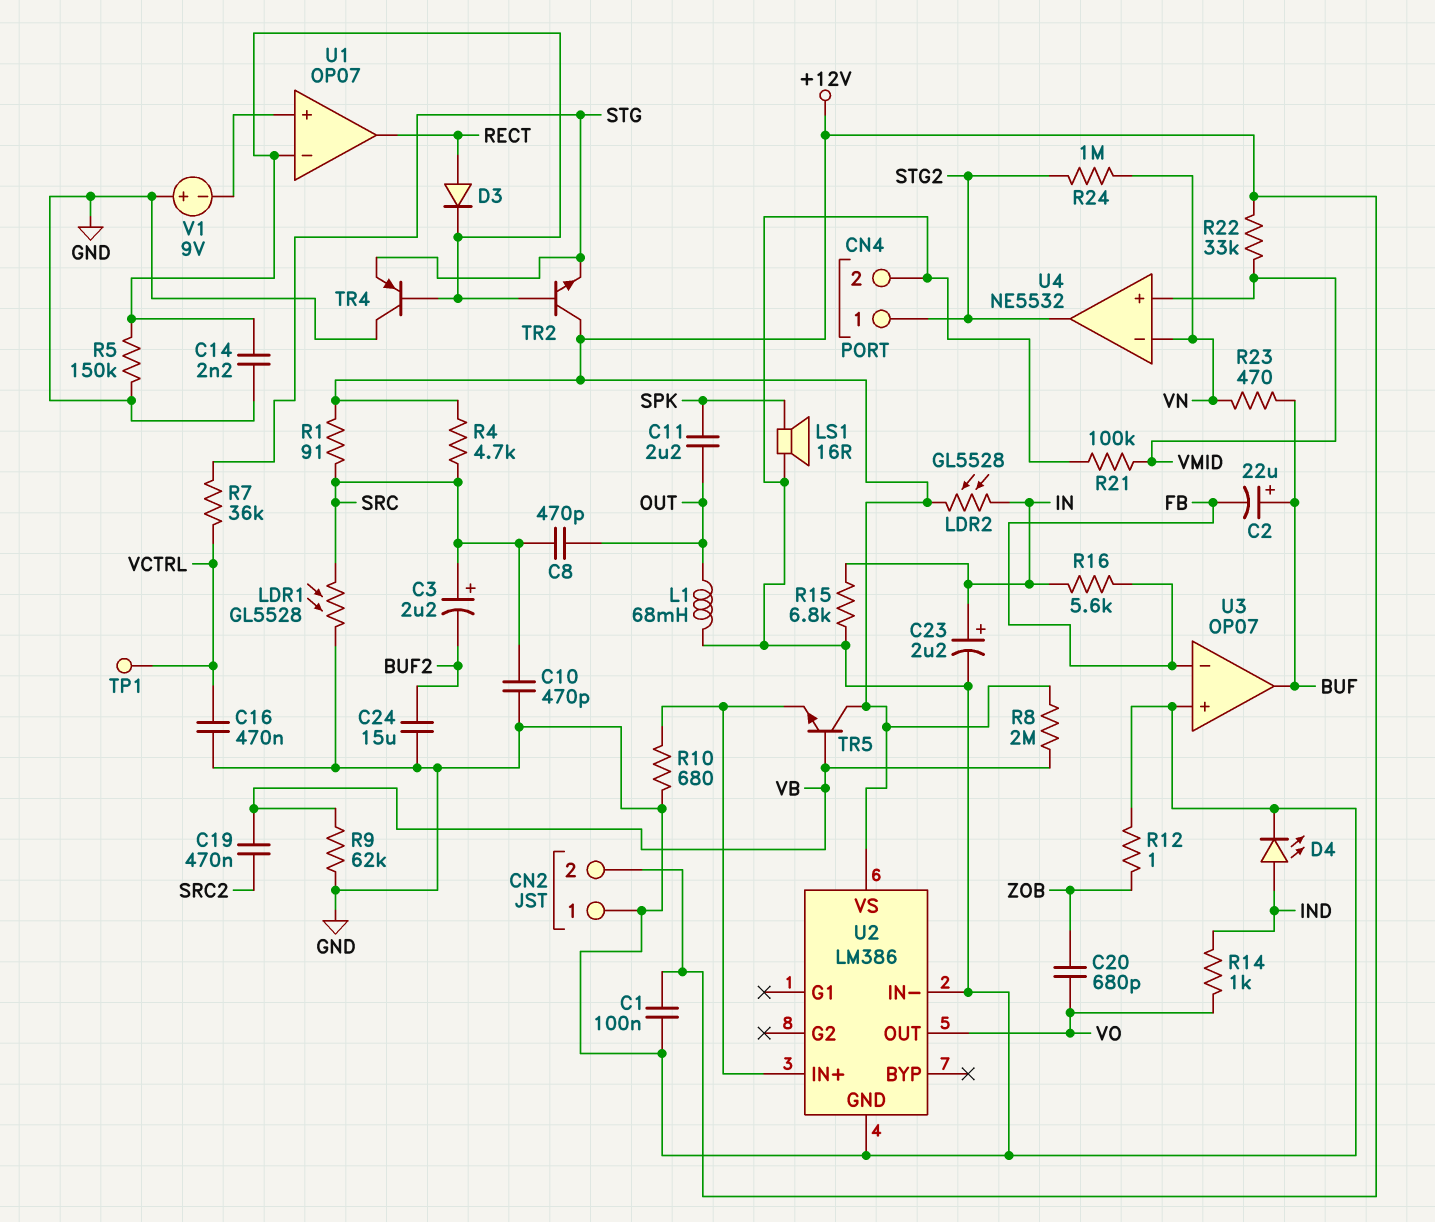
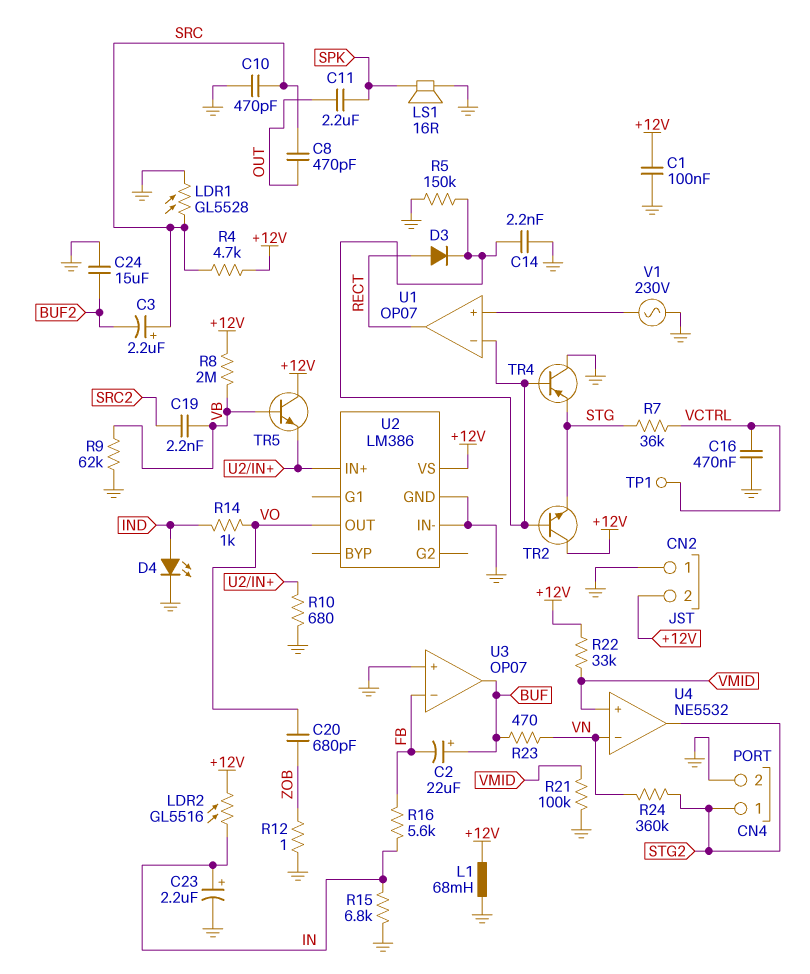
C19: 470nF (SRC2, VB) -> 2.2nF (SRC2, VB)
L1: 68mH (GND, OUT) -> 68mH (+12V, GND)
LDR2: GL5528 (+12V, IN) -> GL5516 (+12V, IN)
R1: 91 (+12V, SRC) -> none
R24: 1M (STG2, VN) -> 360k (STG2, VN)
V1: 9V (plus GND, minus U1/in+) -> AC 230V (GND, U1/in+)

